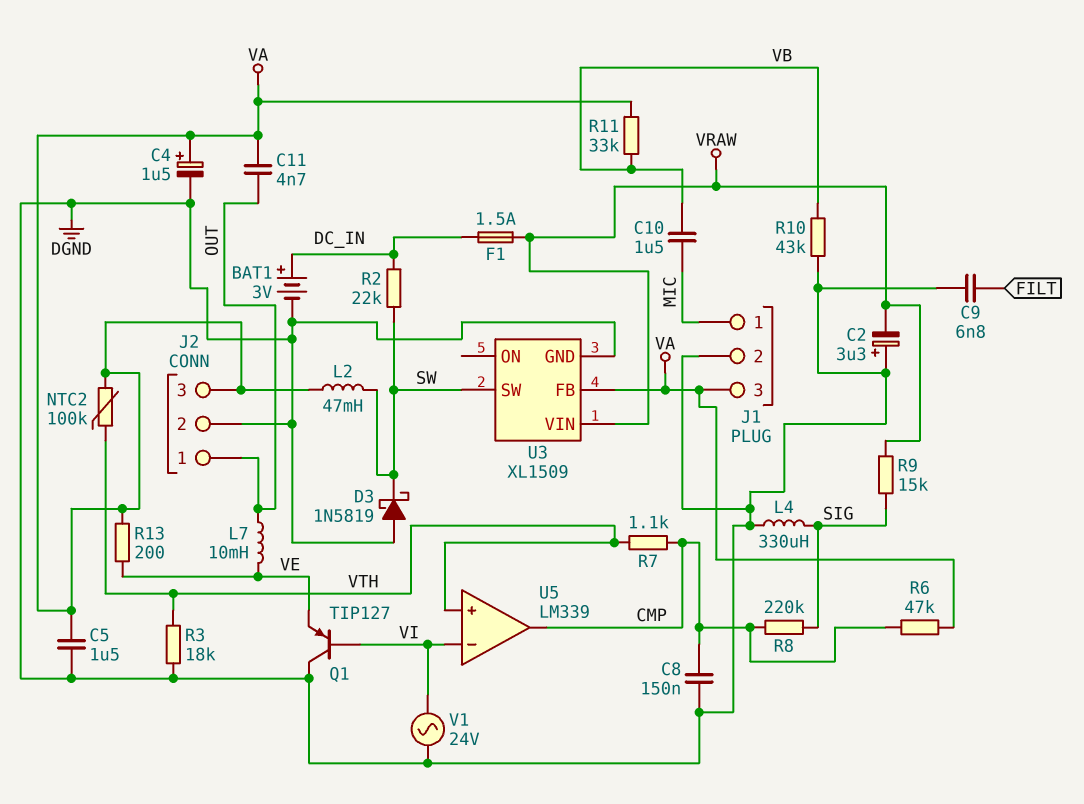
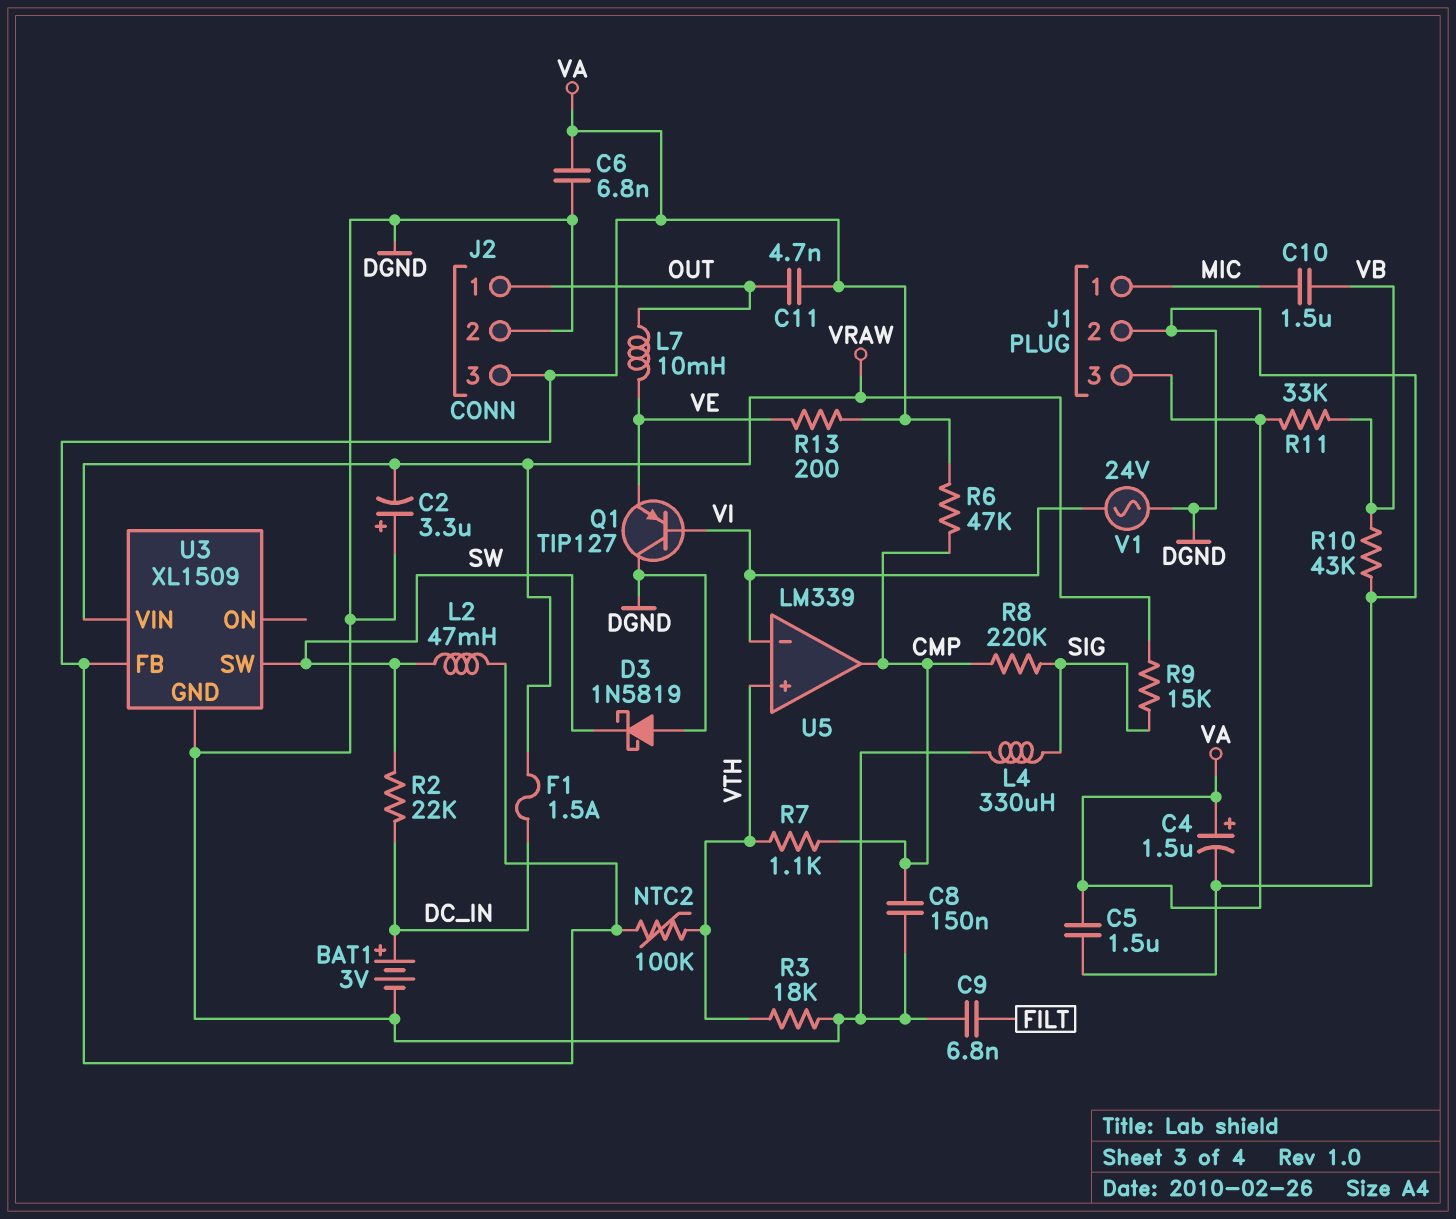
C6: none -> 6.8nF (DGND, VA)

